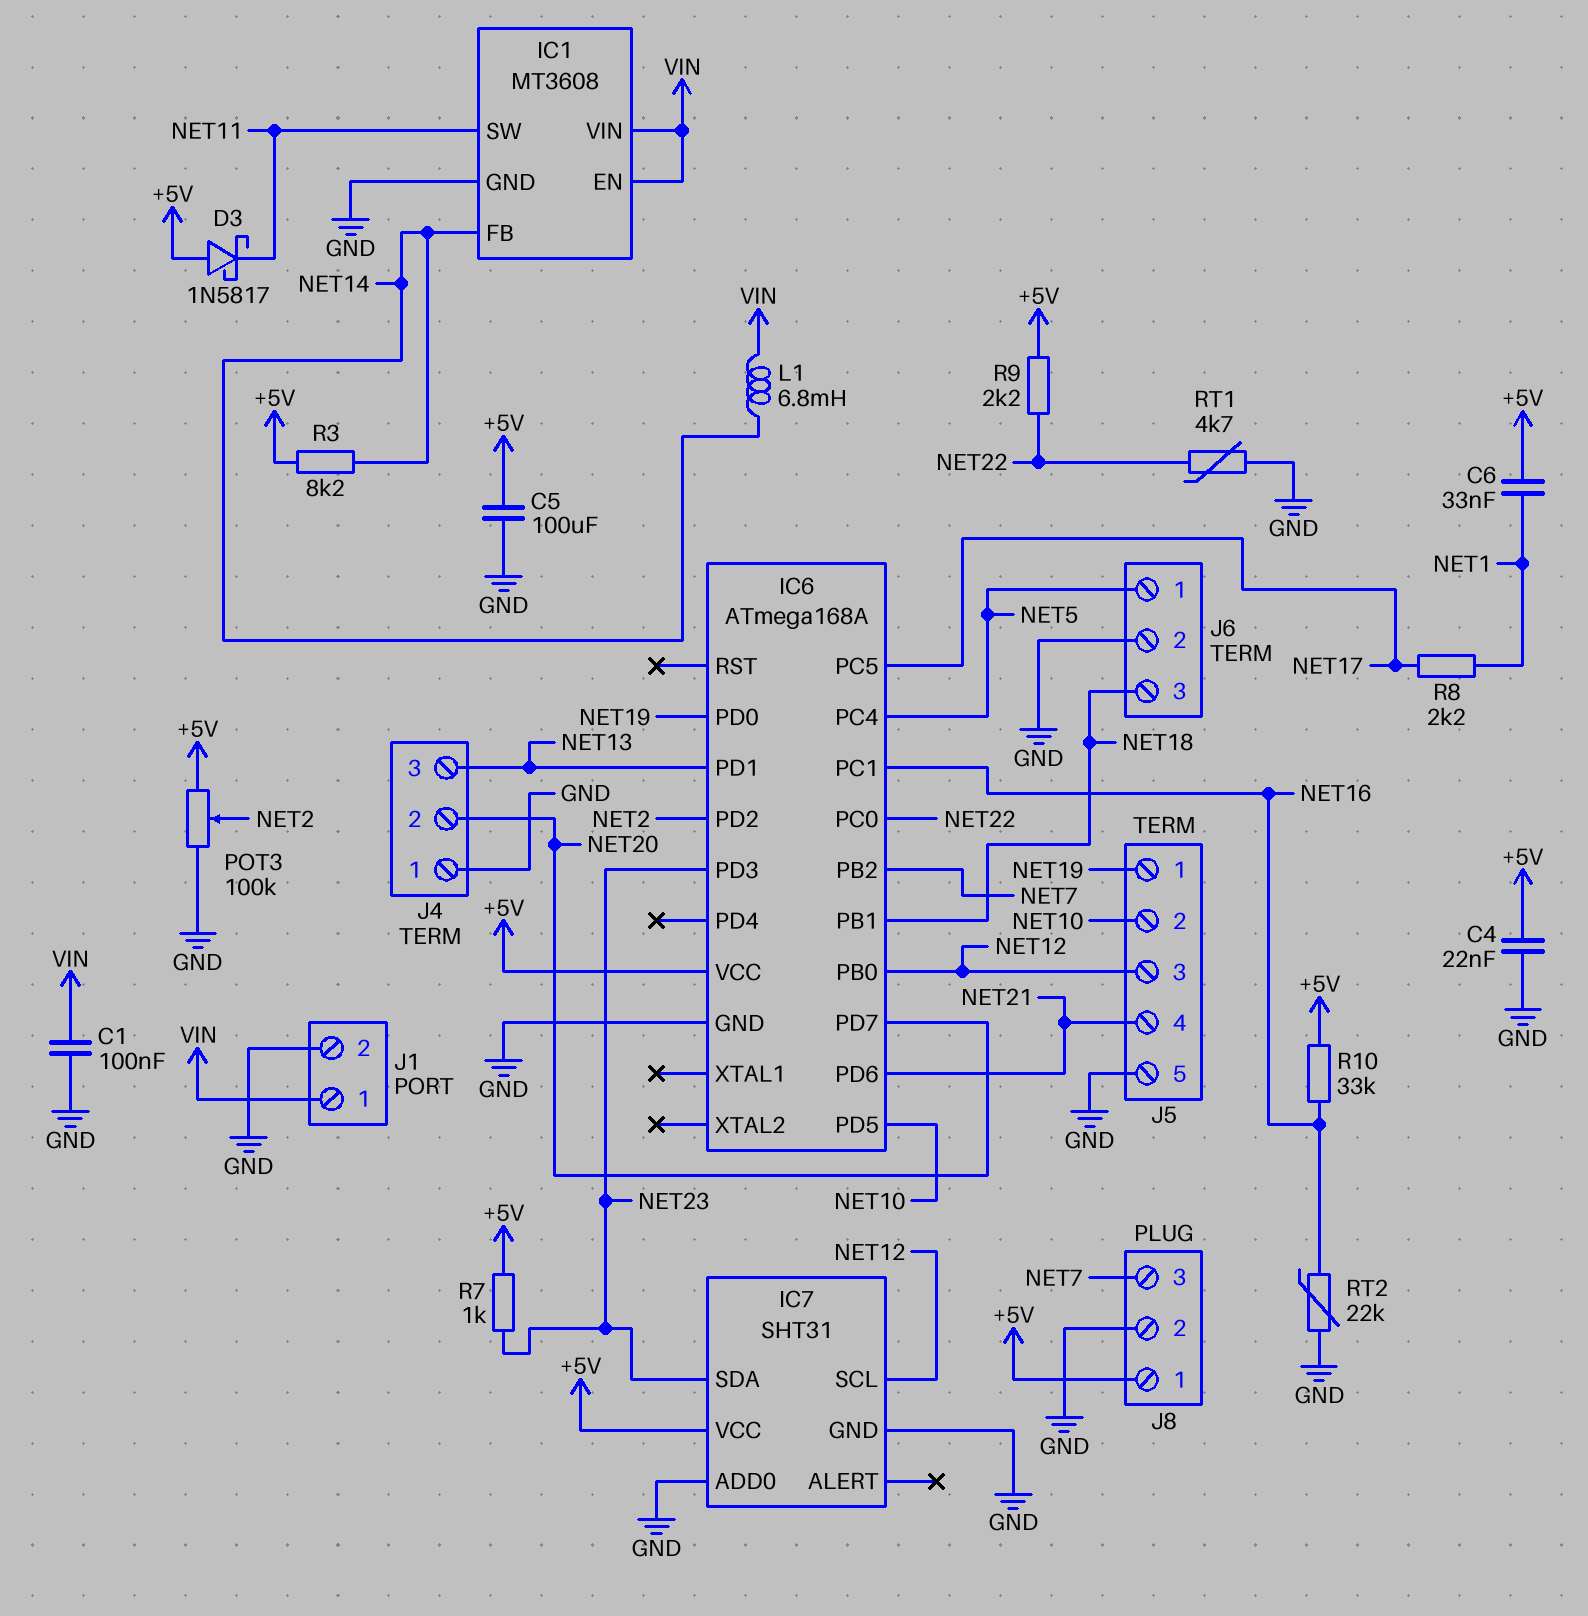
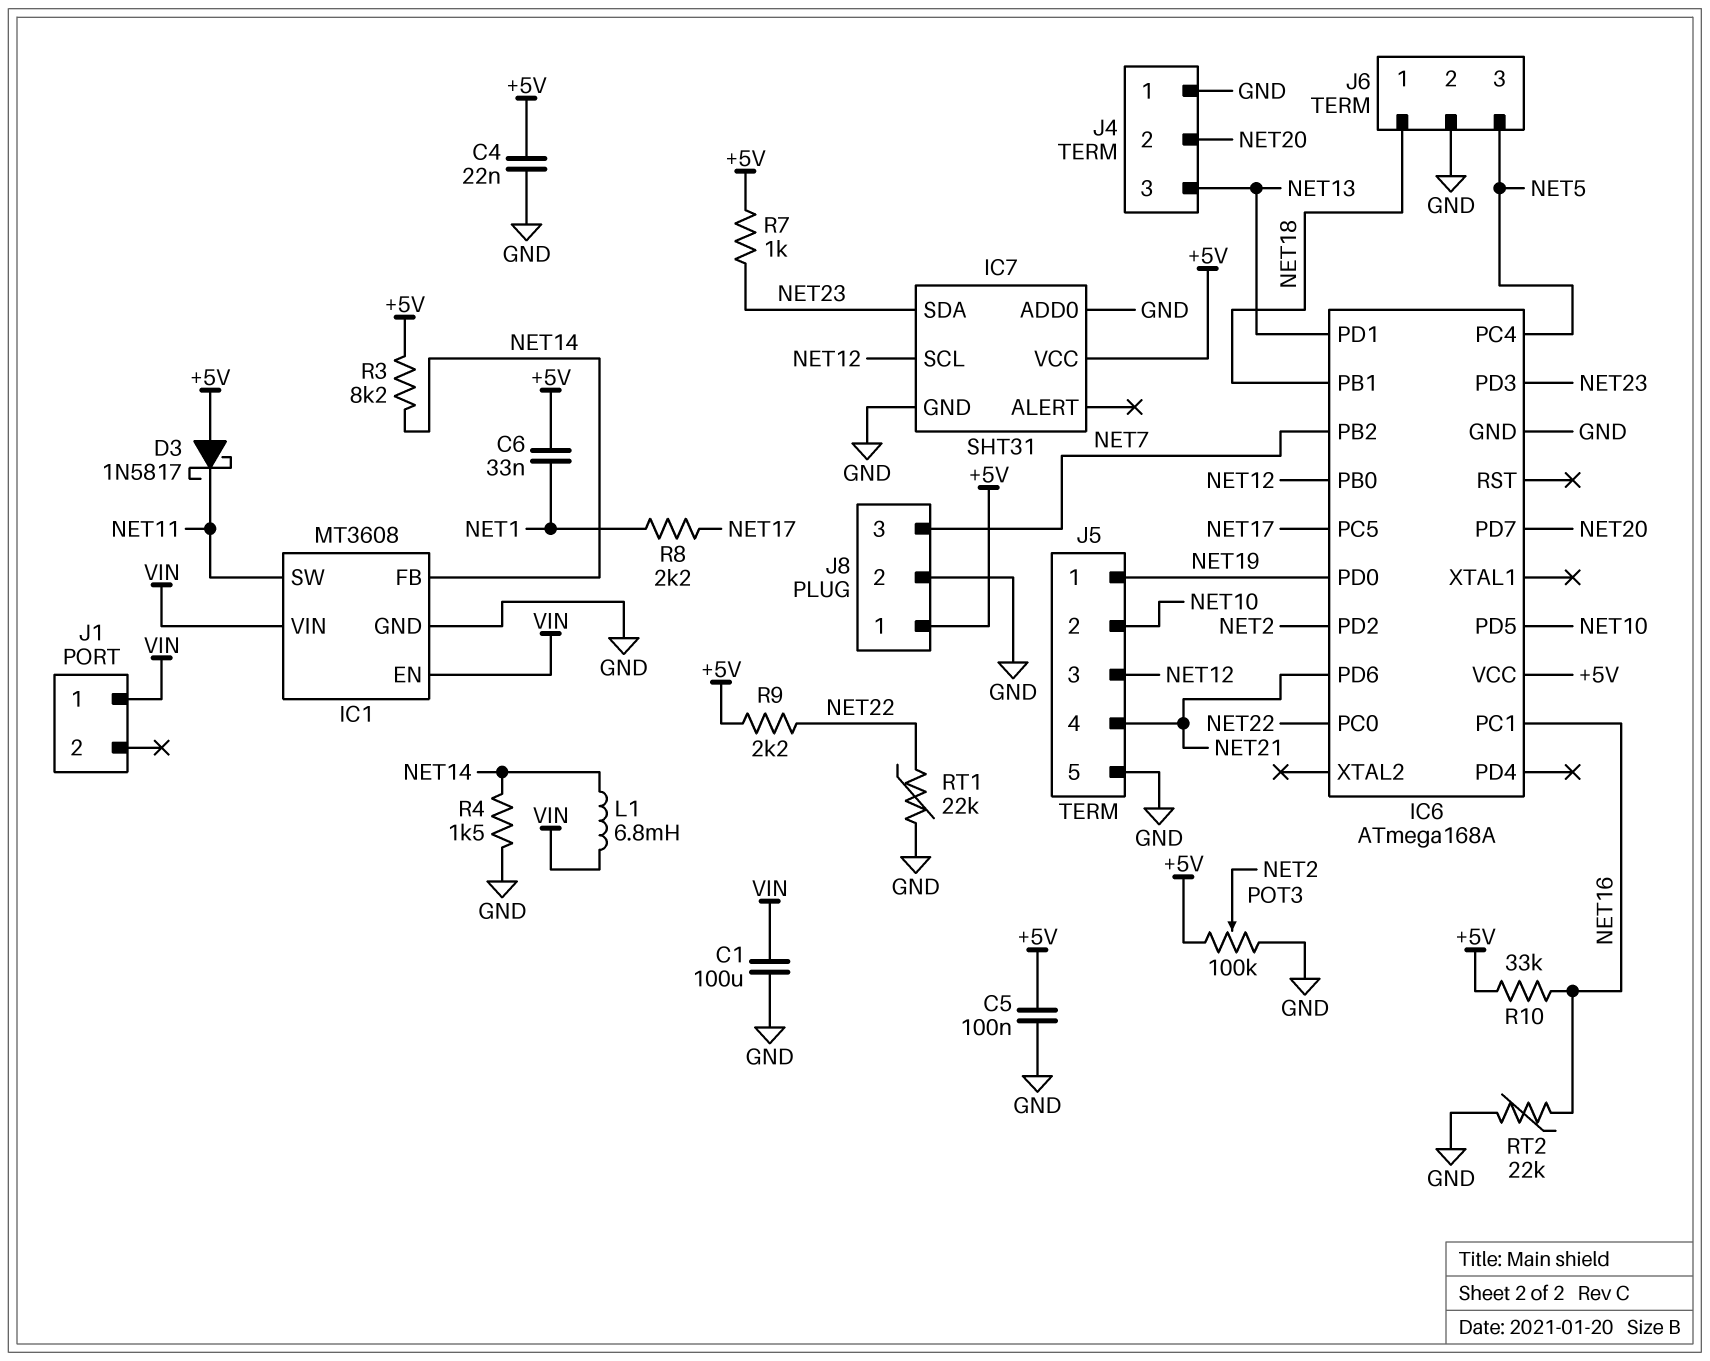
C1: 100nF (GND, VIN) -> 100uF (GND, VIN)
C5: 100uF (+5V, GND) -> 100nF (+5V, GND)
J1 pin 2: GND -> none
J6 pin 1: NET5 -> NET18
J6 pin 3: NET18 -> NET5
R4: none -> 1.5k (GND, NET14)
RT1: 4.7k (GND, NET22) -> 22k (GND, NET22)

